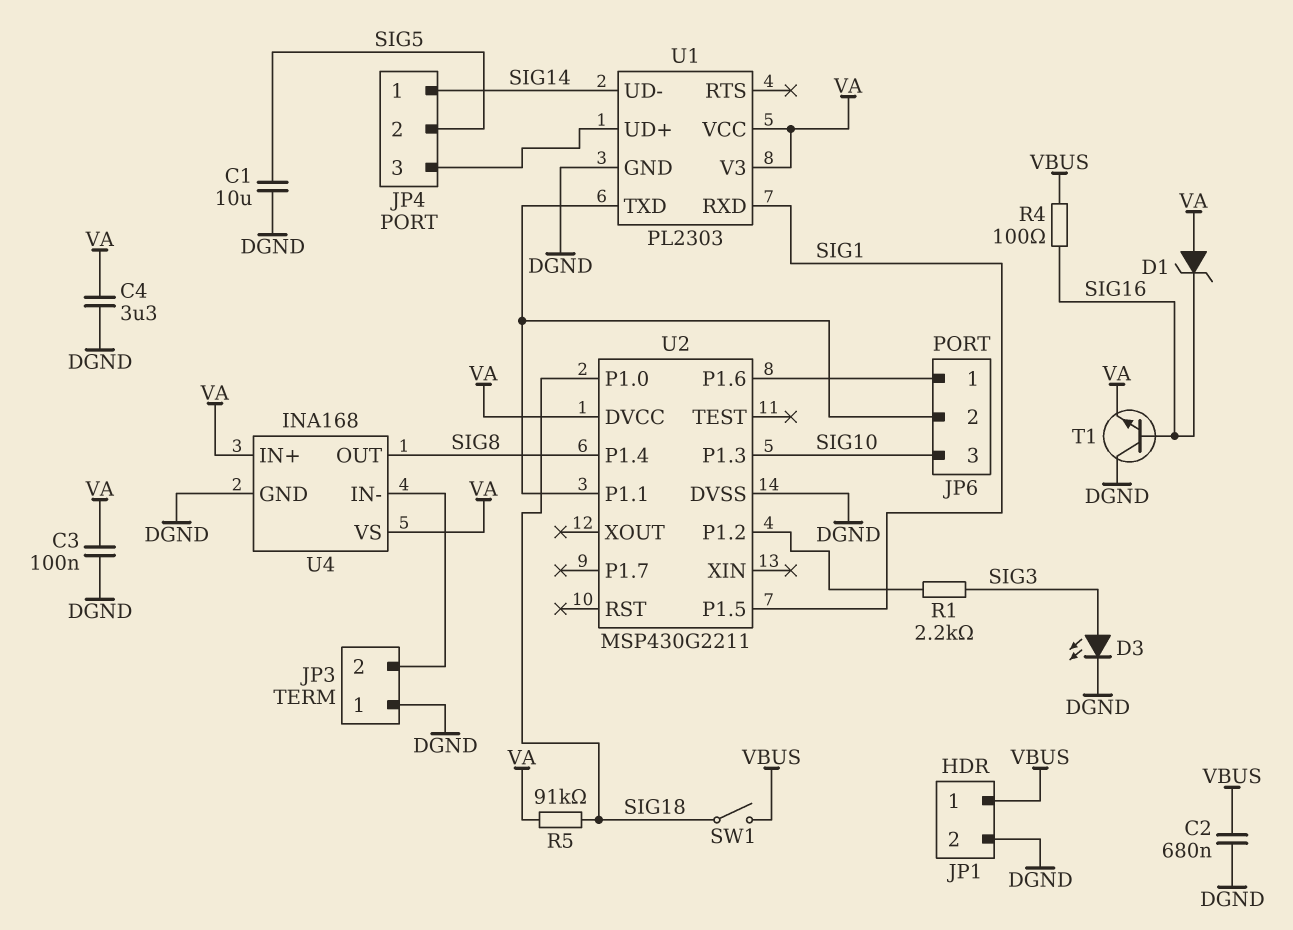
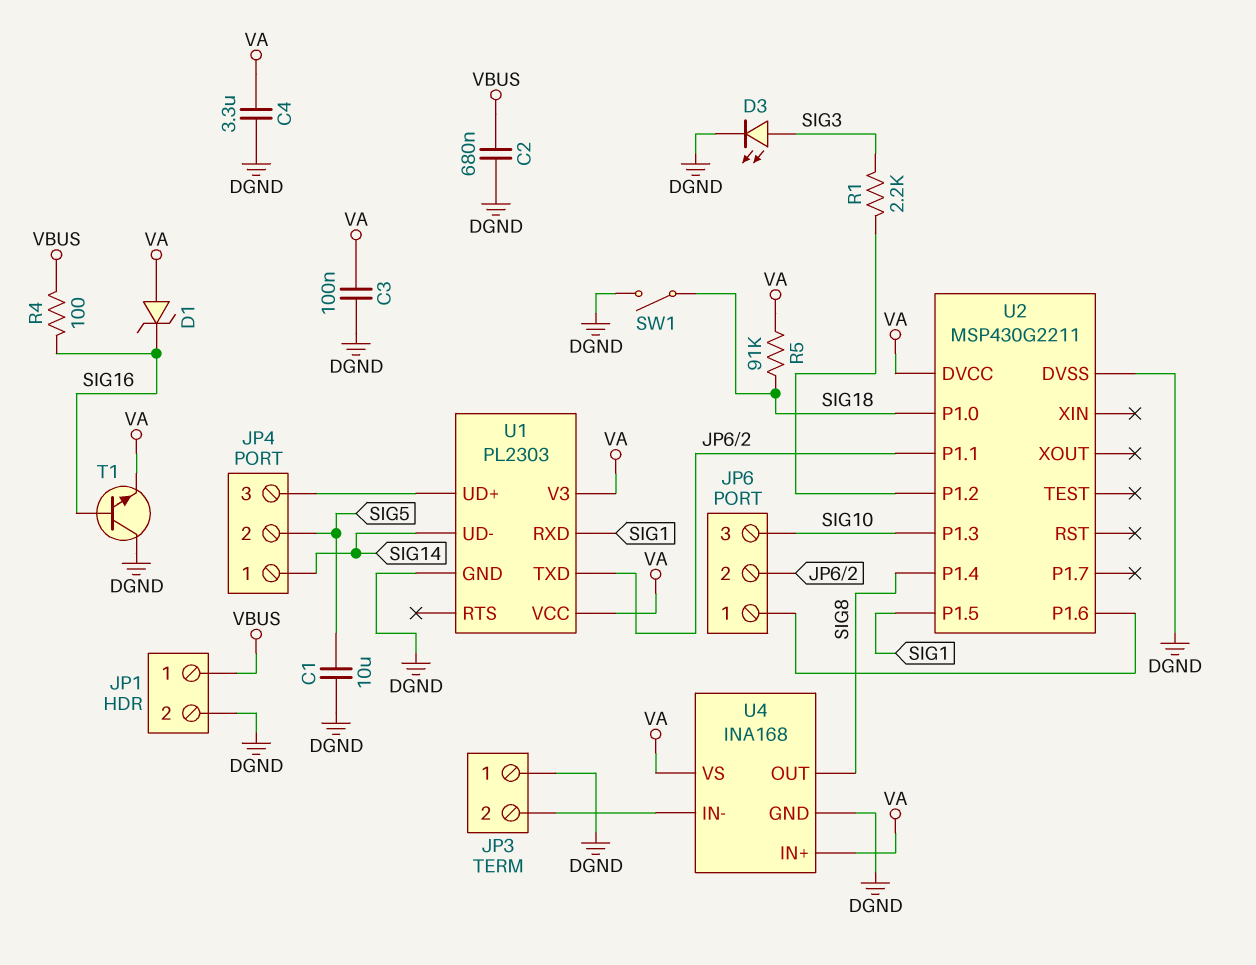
SW1: switch (SIG18, VBUS) -> switch (DGND, SIG18)

